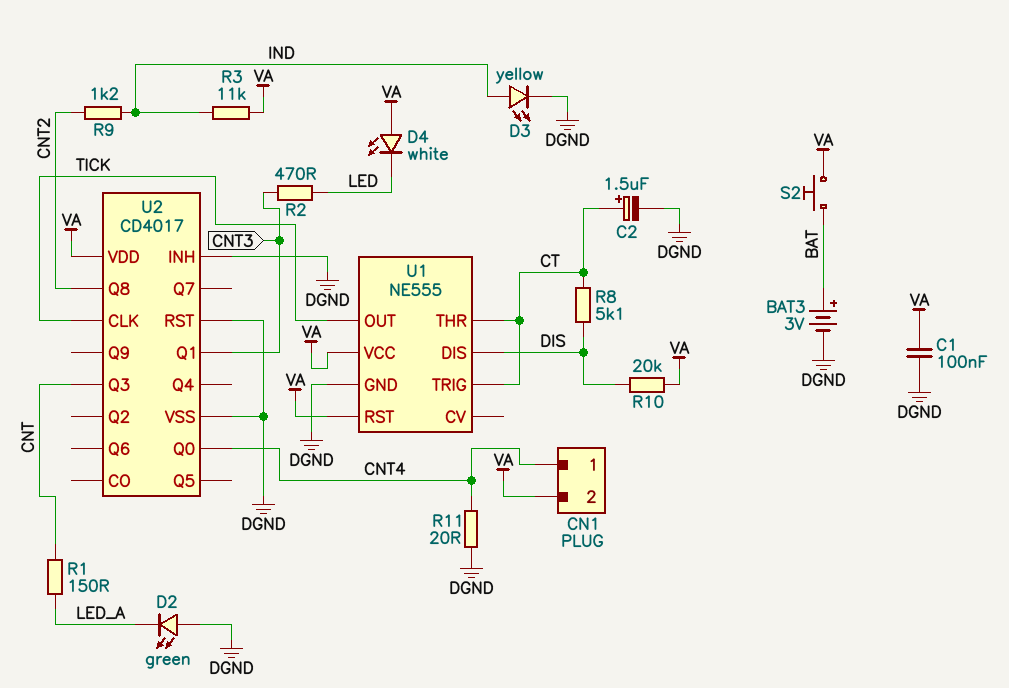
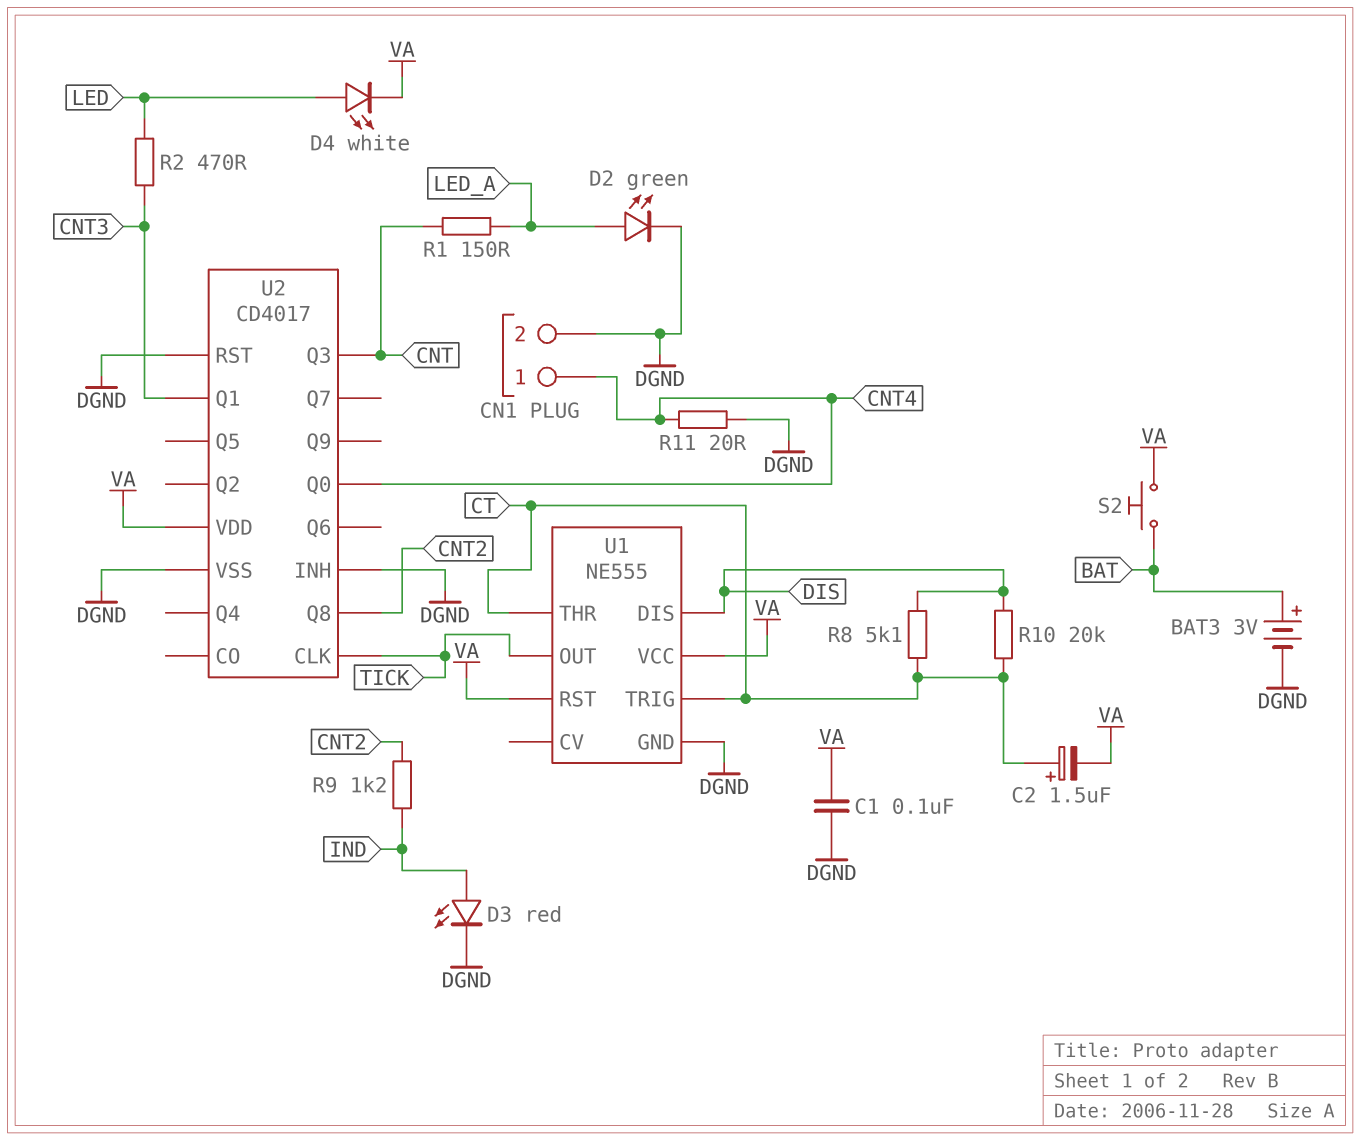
C2: 1.5uF (plus CT, minus DGND) -> 1.5uF (plus CT, minus VA)
CN1 pin 2: VA -> DGND
D2: LED green (A DGND, K LED_A) -> LED green (A LED_A, K DGND)
D3: LED yellow (A IND, K DGND) -> LED red (A IND, K DGND)
D4: LED white (A VA, K LED) -> LED white (A LED, K VA)
R3: 11k (IND, VA) -> none
R10: 20k (DIS, VA) -> 20k (CT, DIS)

